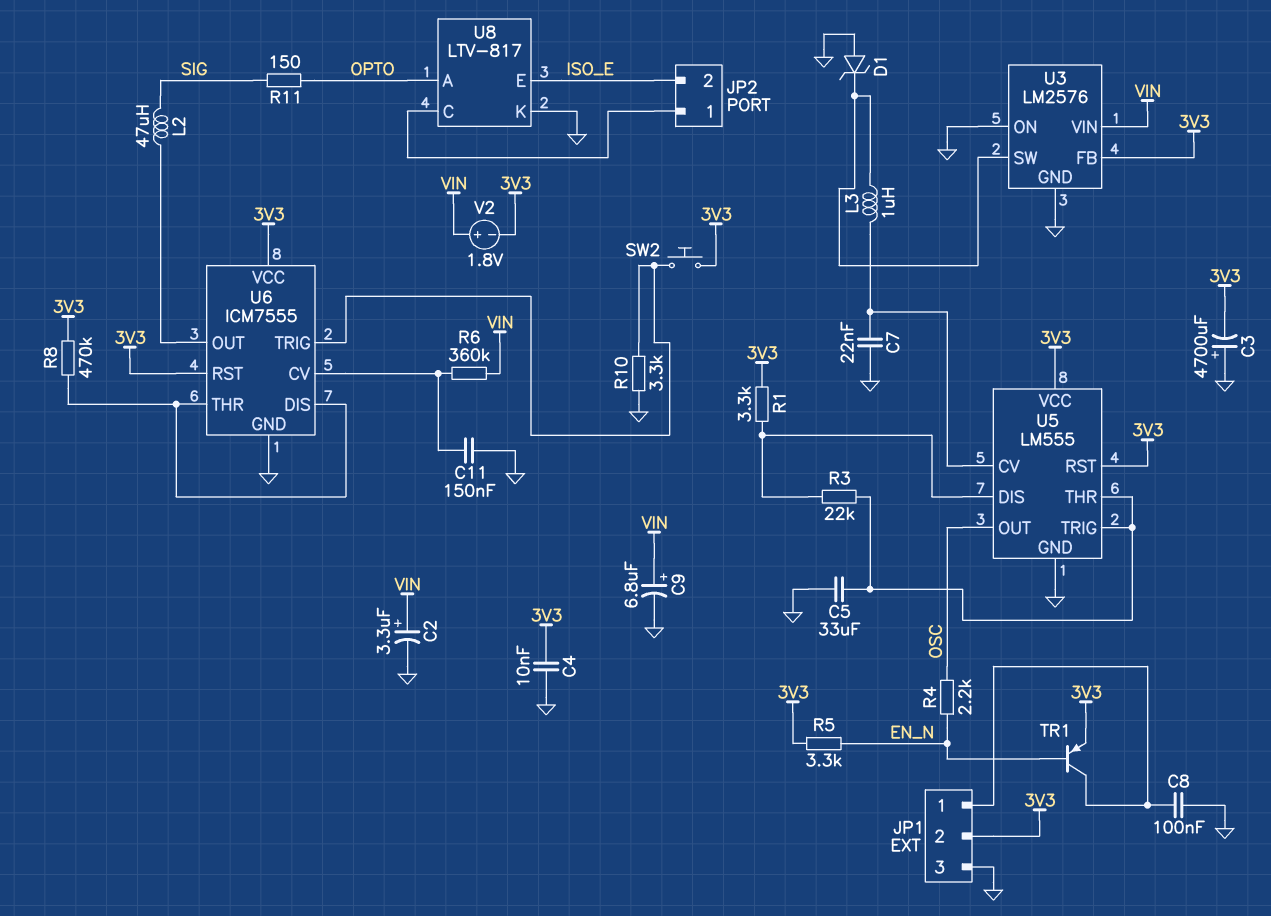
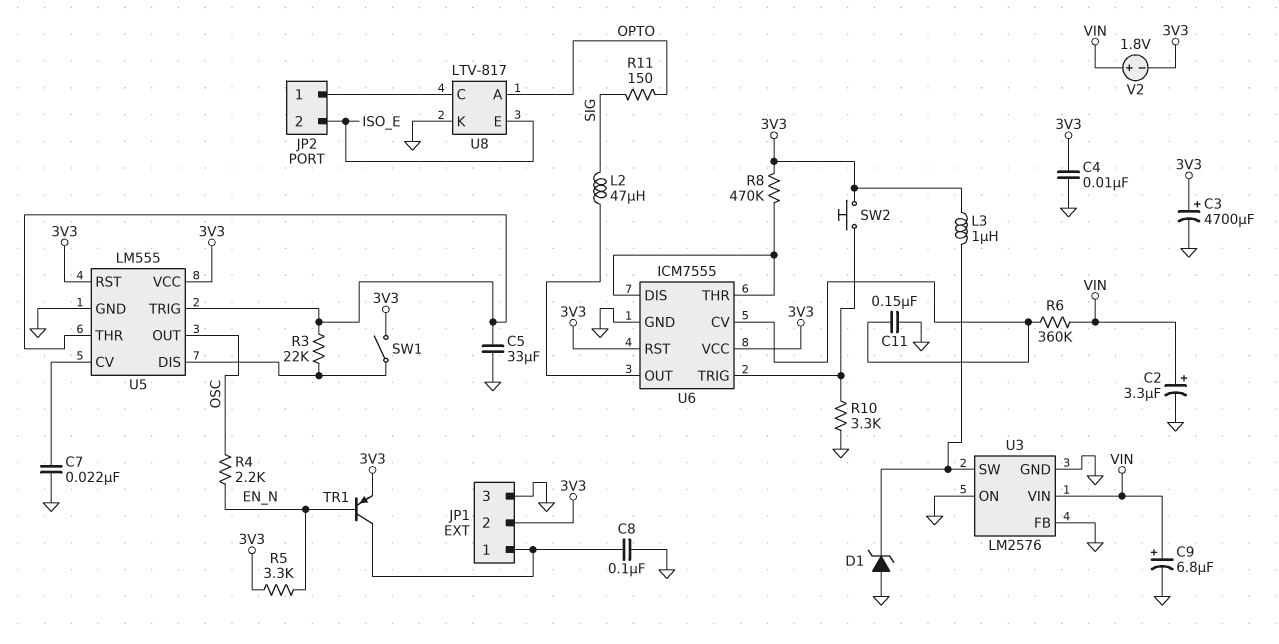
C3: 4700uF (plus GND, minus 3V3) -> 4700uF (plus 3V3, minus GND)
L3: 1uH (U3/SW, U5/CV) -> 1uH (3V3, U3/SW)
R1: 3.3k (3V3, U5/DIS) -> none
SW1: none -> switch (3V3, U5/DIS)
U3 pin FB: 3V3 -> GND

